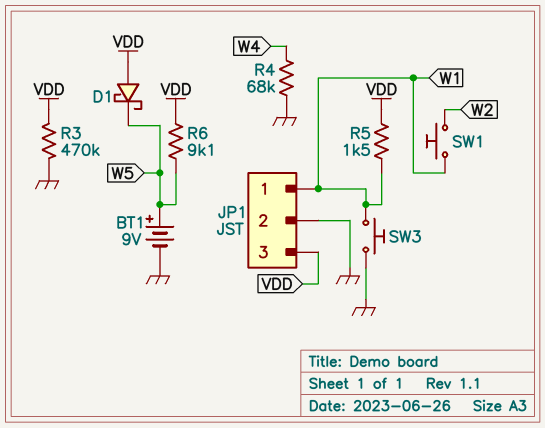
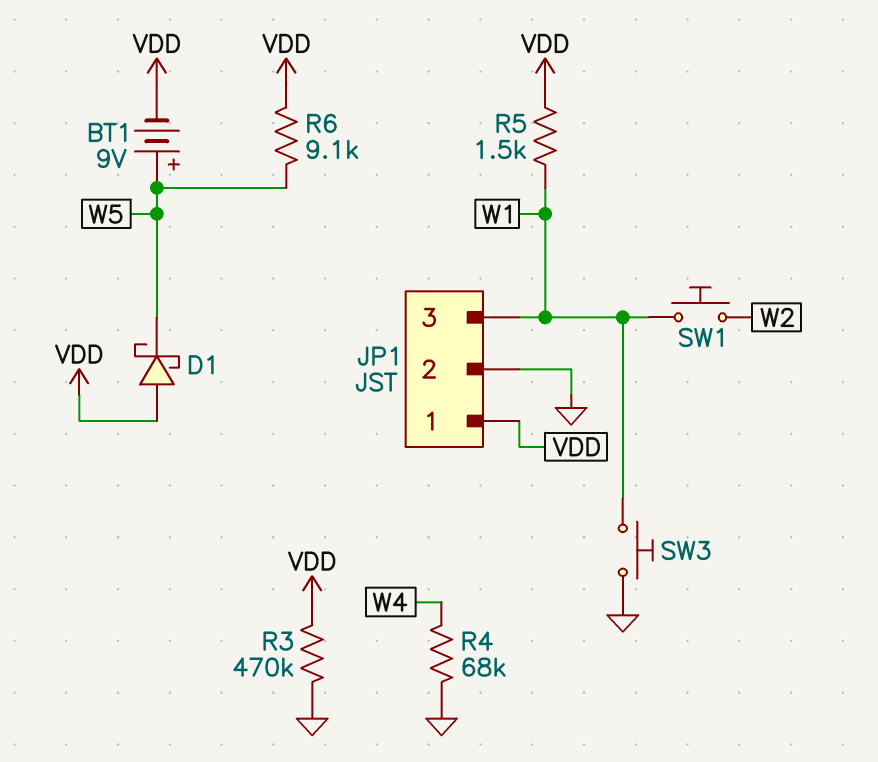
BT1: 9V (plus W5, minus GND) -> 9V (plus W5, minus VDD)
JP1 pin 1: W1 -> VDD
JP1 pin 3: VDD -> W1

